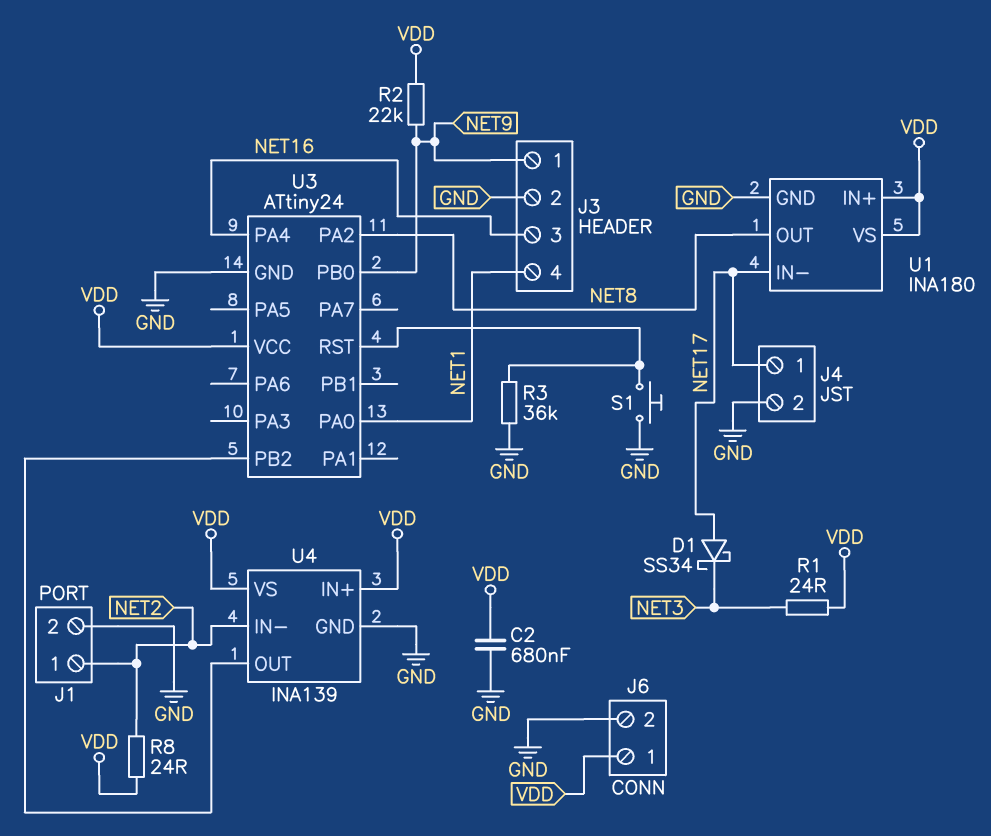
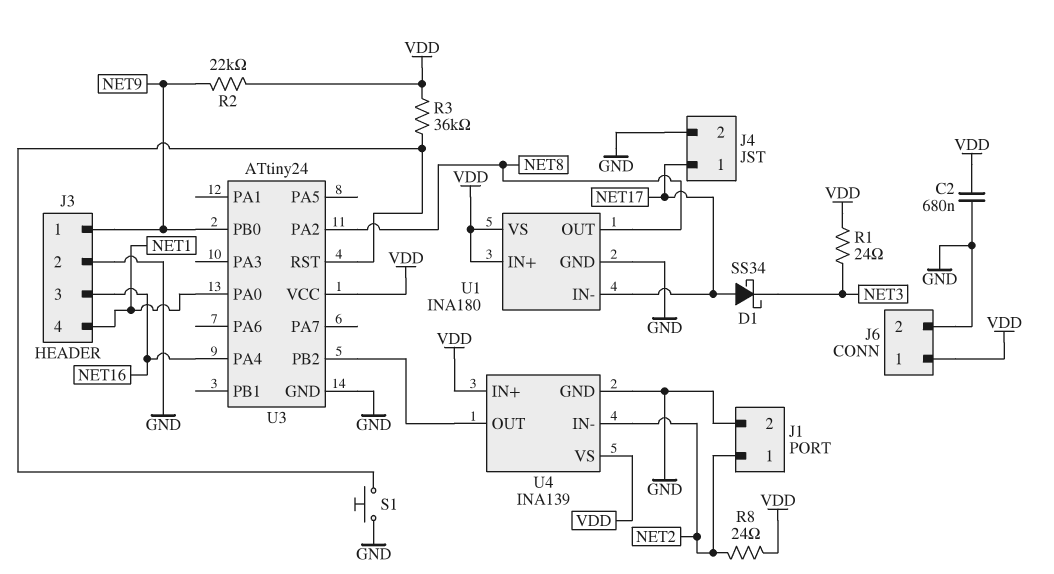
R3: 36k (GND, U3/RST) -> 36k (U3/RST, VDD)

